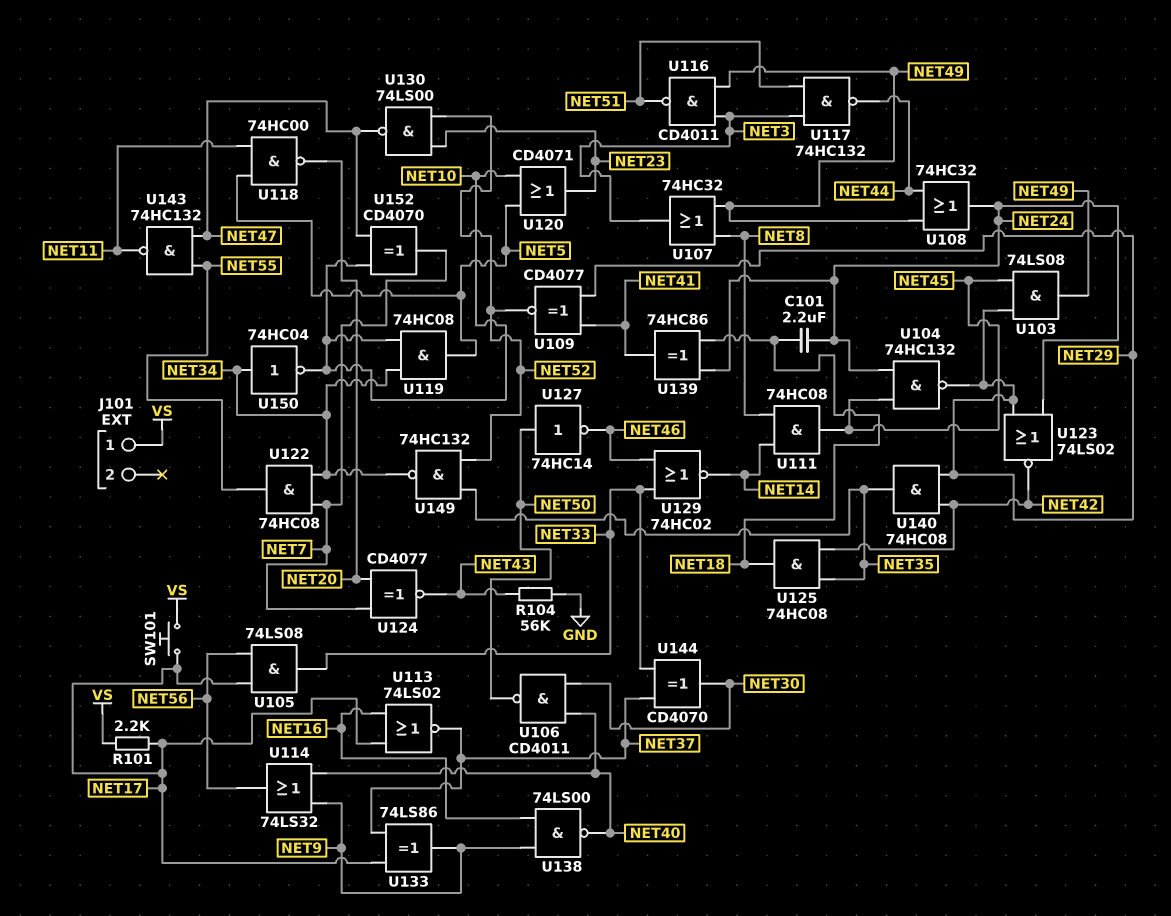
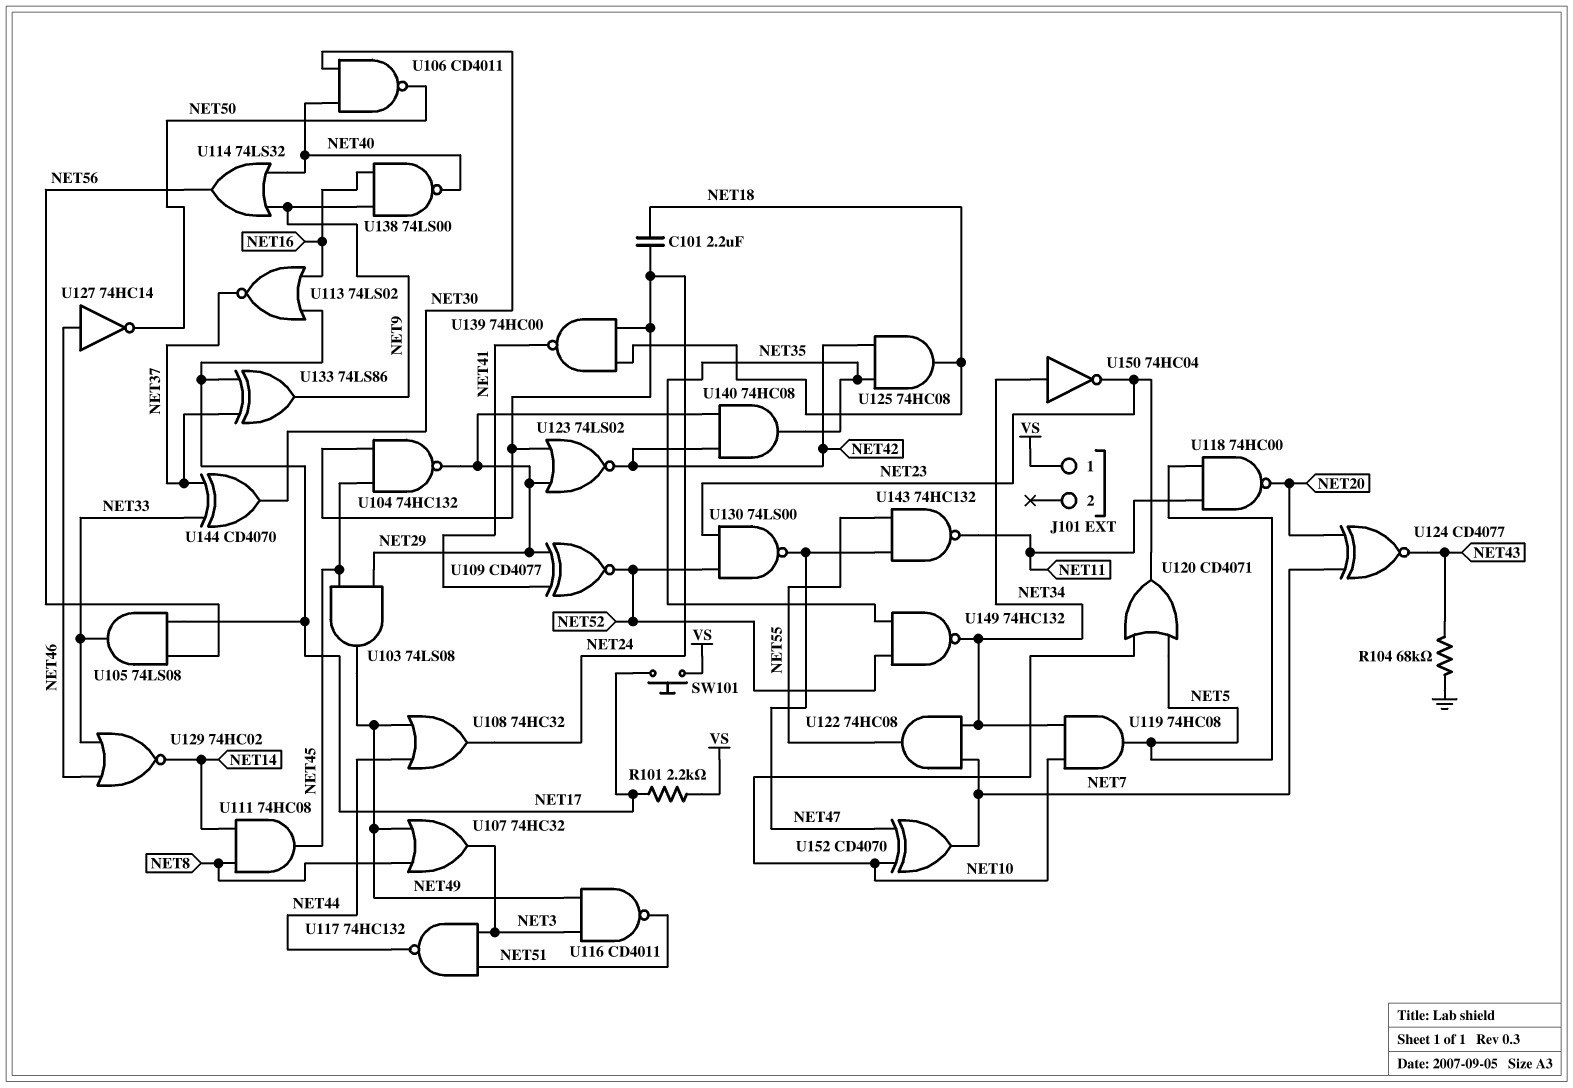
R104: 56k (GND, NET43) -> 68k (GND, NET43)
U127: NOT 74HC14 (in NET50, out NET46) -> NOT 74HC14 (in NET46, out NET50)
U139: XOR 74HC86 (in NET18, in NET24, out NET41) -> NAND 74HC00 (in NET18, in NET24, out NET41)
U150: NOT 74HC04 (in NET34, out NET10) -> NOT 74HC04 (in NET34, out NET23)

